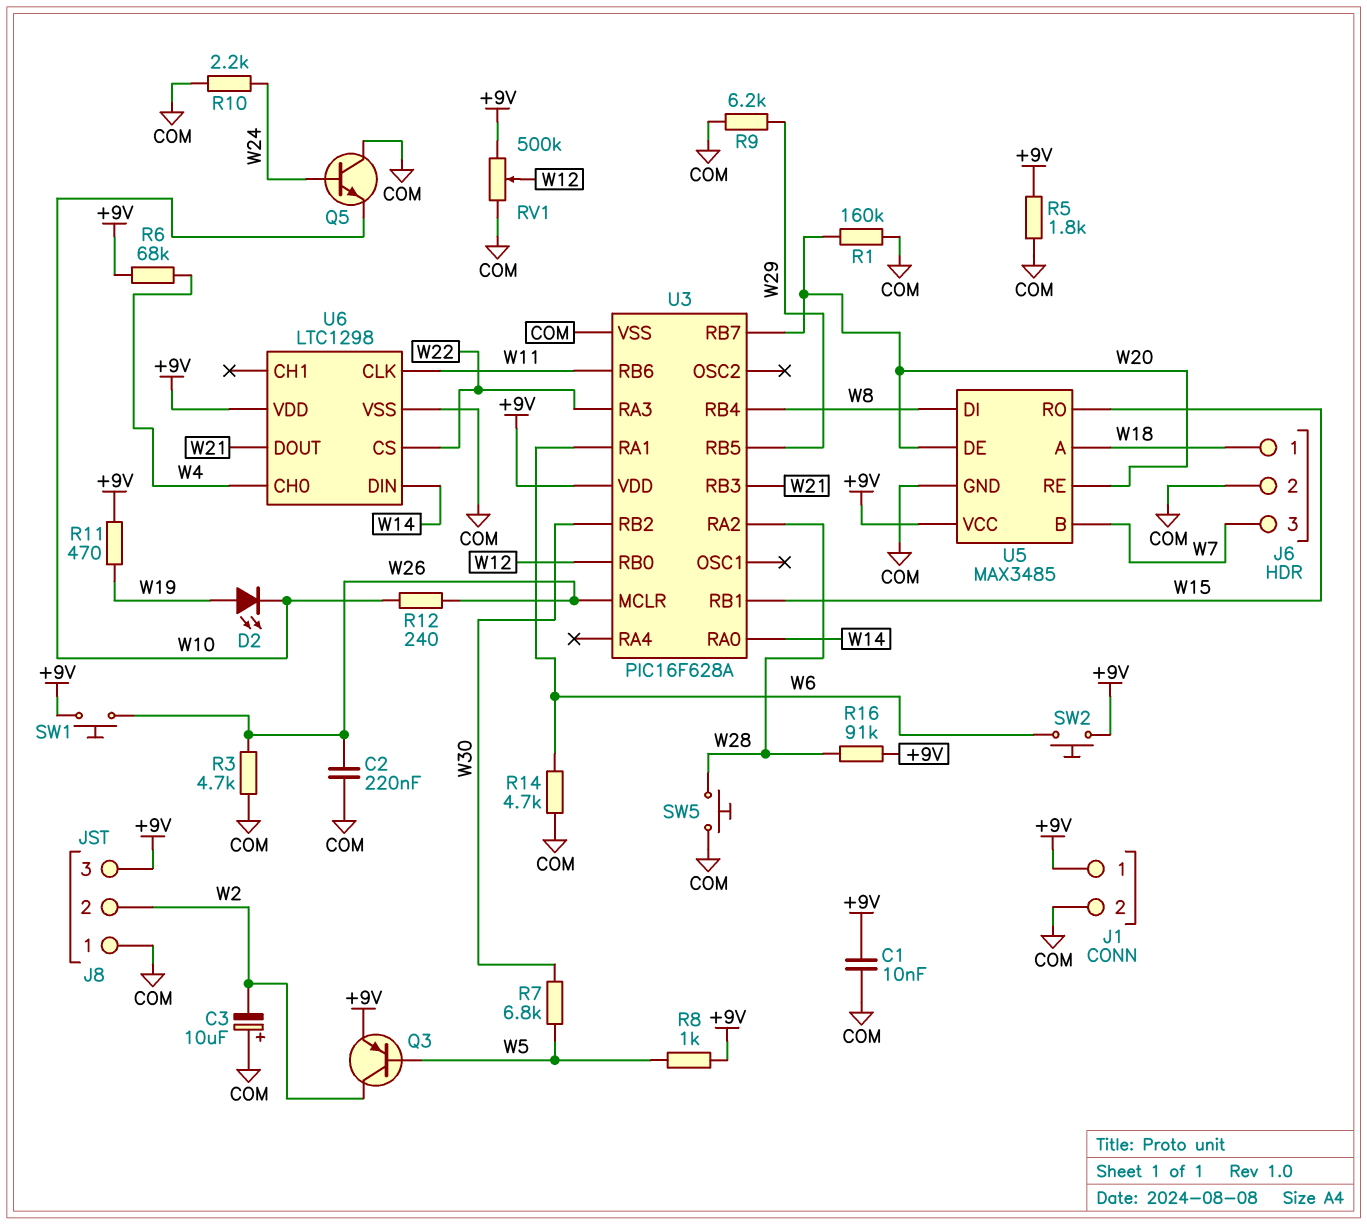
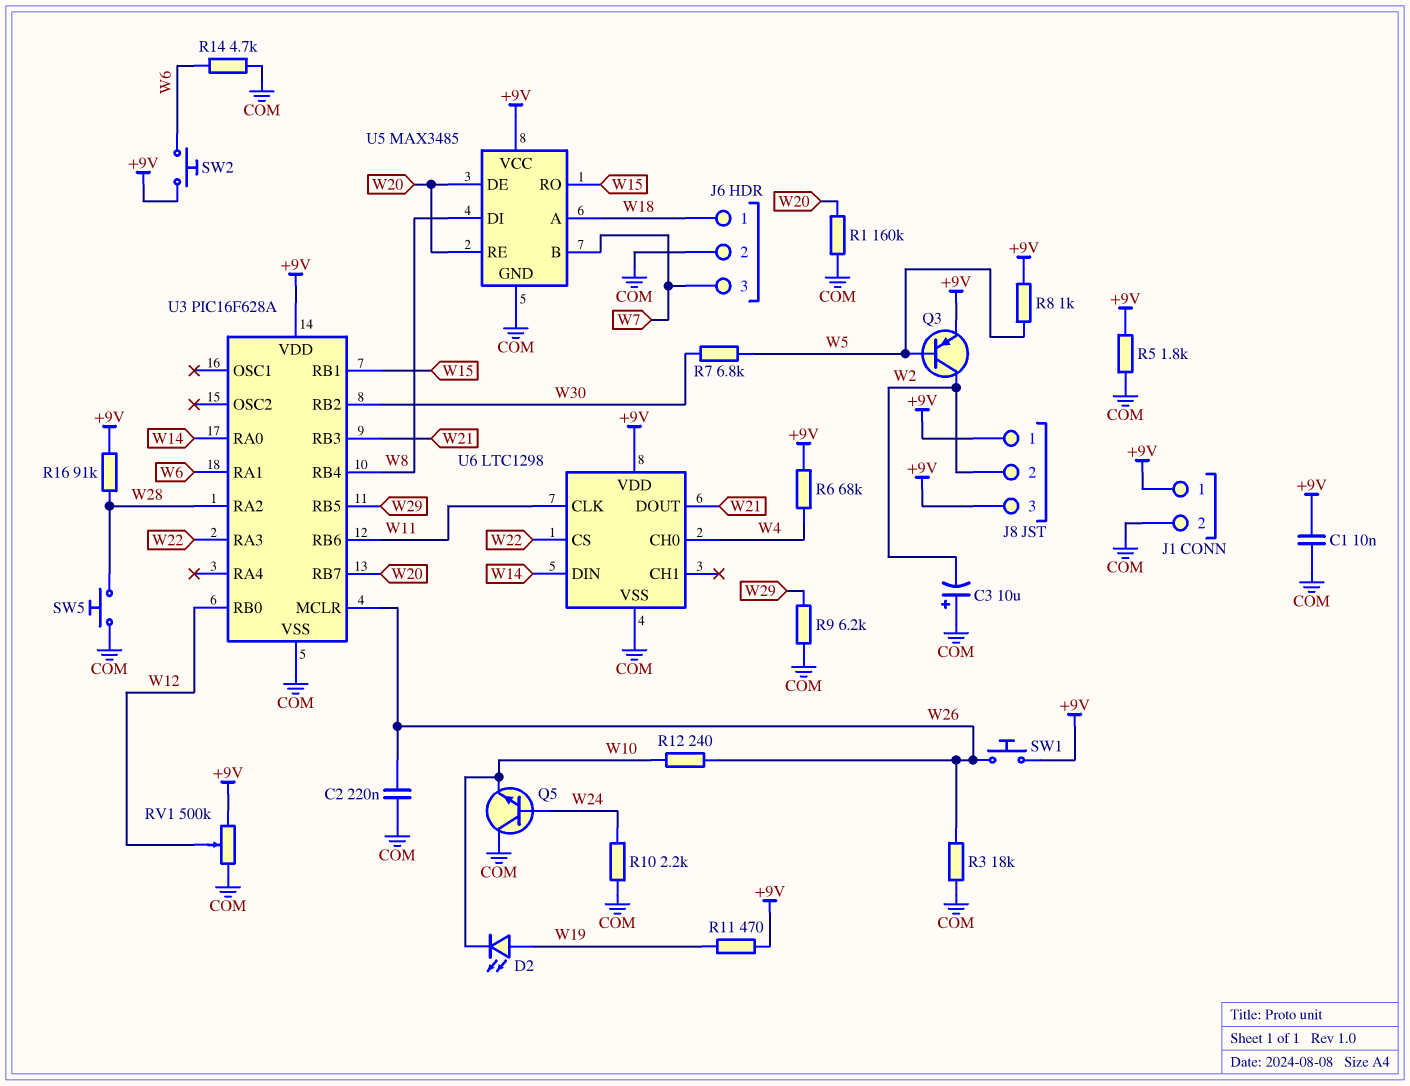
J8 pin 1: COM -> +9V
R3: 4.7k (COM, W26) -> 18k (COM, W26)

